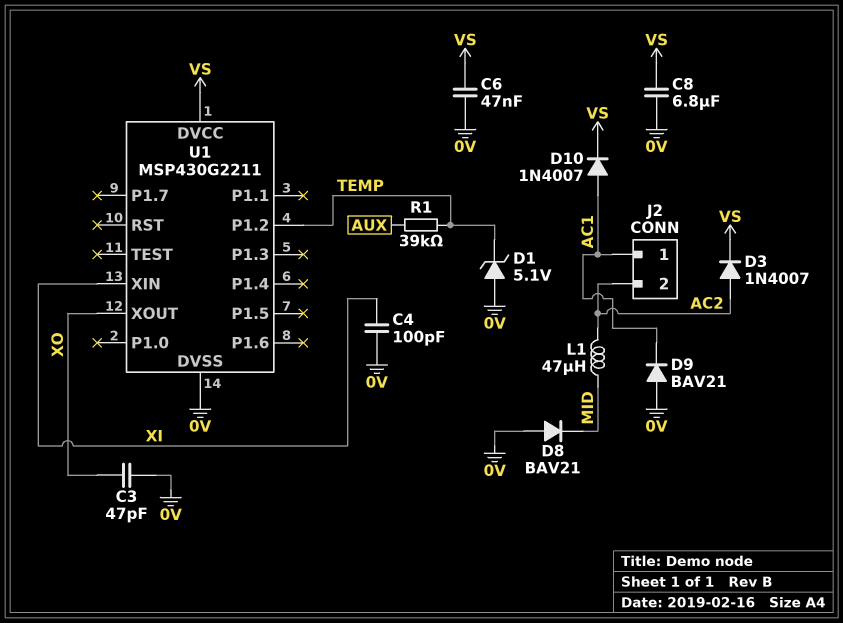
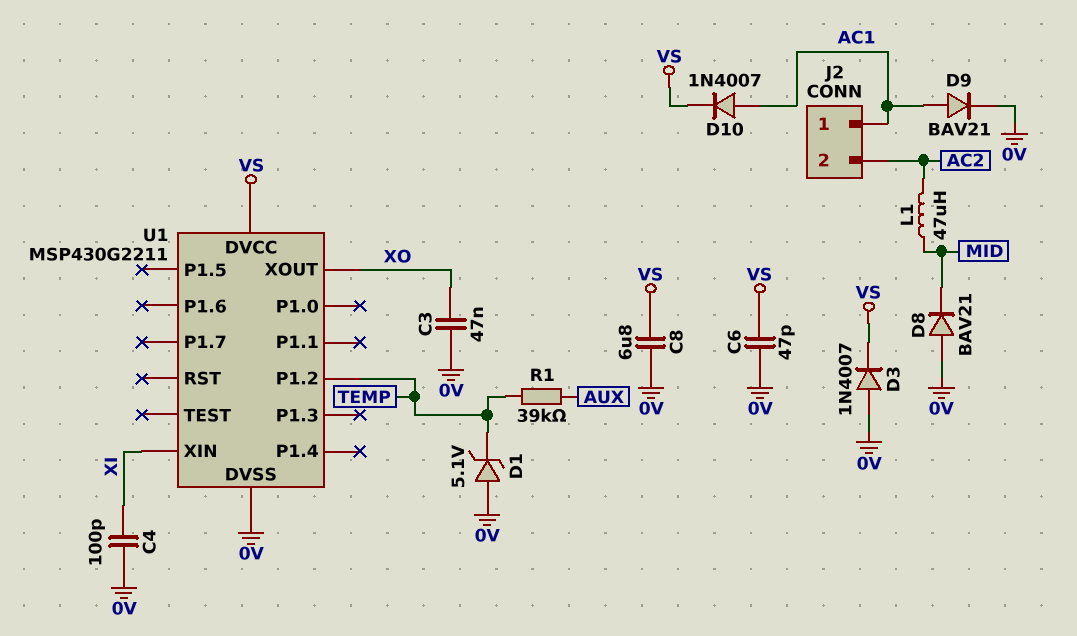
C3: 47pF (0V, XO) -> 47nF (0V, XO)
C6: 47nF (0V, VS) -> 47pF (0V, VS)
D3: diode 1N4007 (A AC2, K VS) -> diode 1N4007 (A 0V, K VS)
D9: diode BAV21 (A 0V, K AC1) -> diode BAV21 (A AC1, K 0V)

